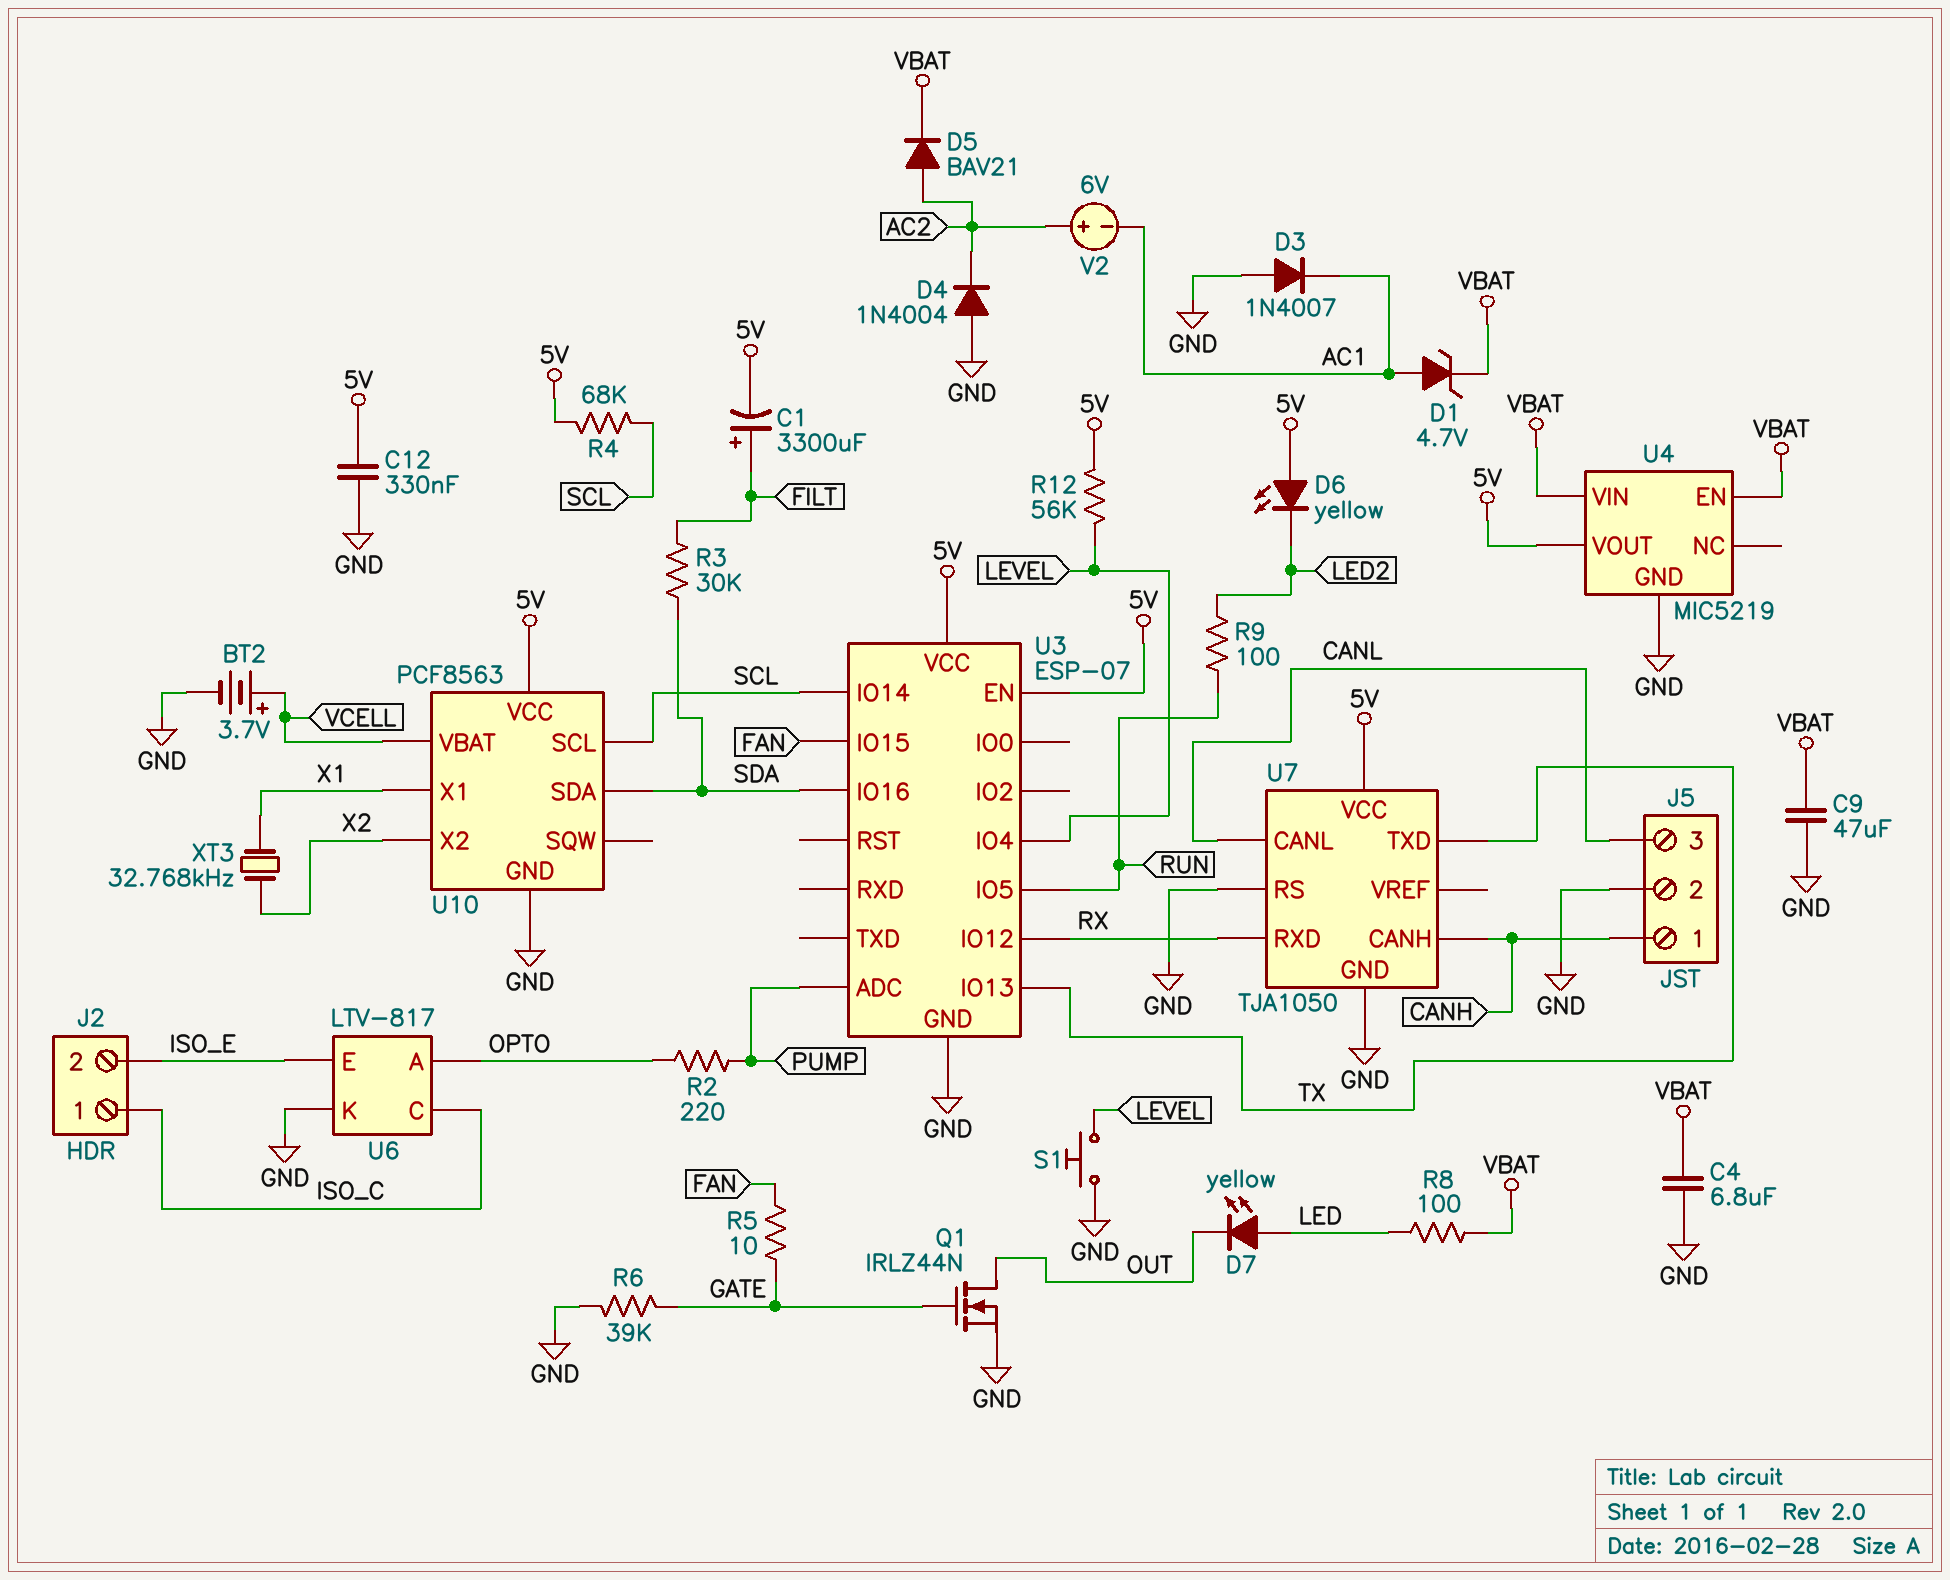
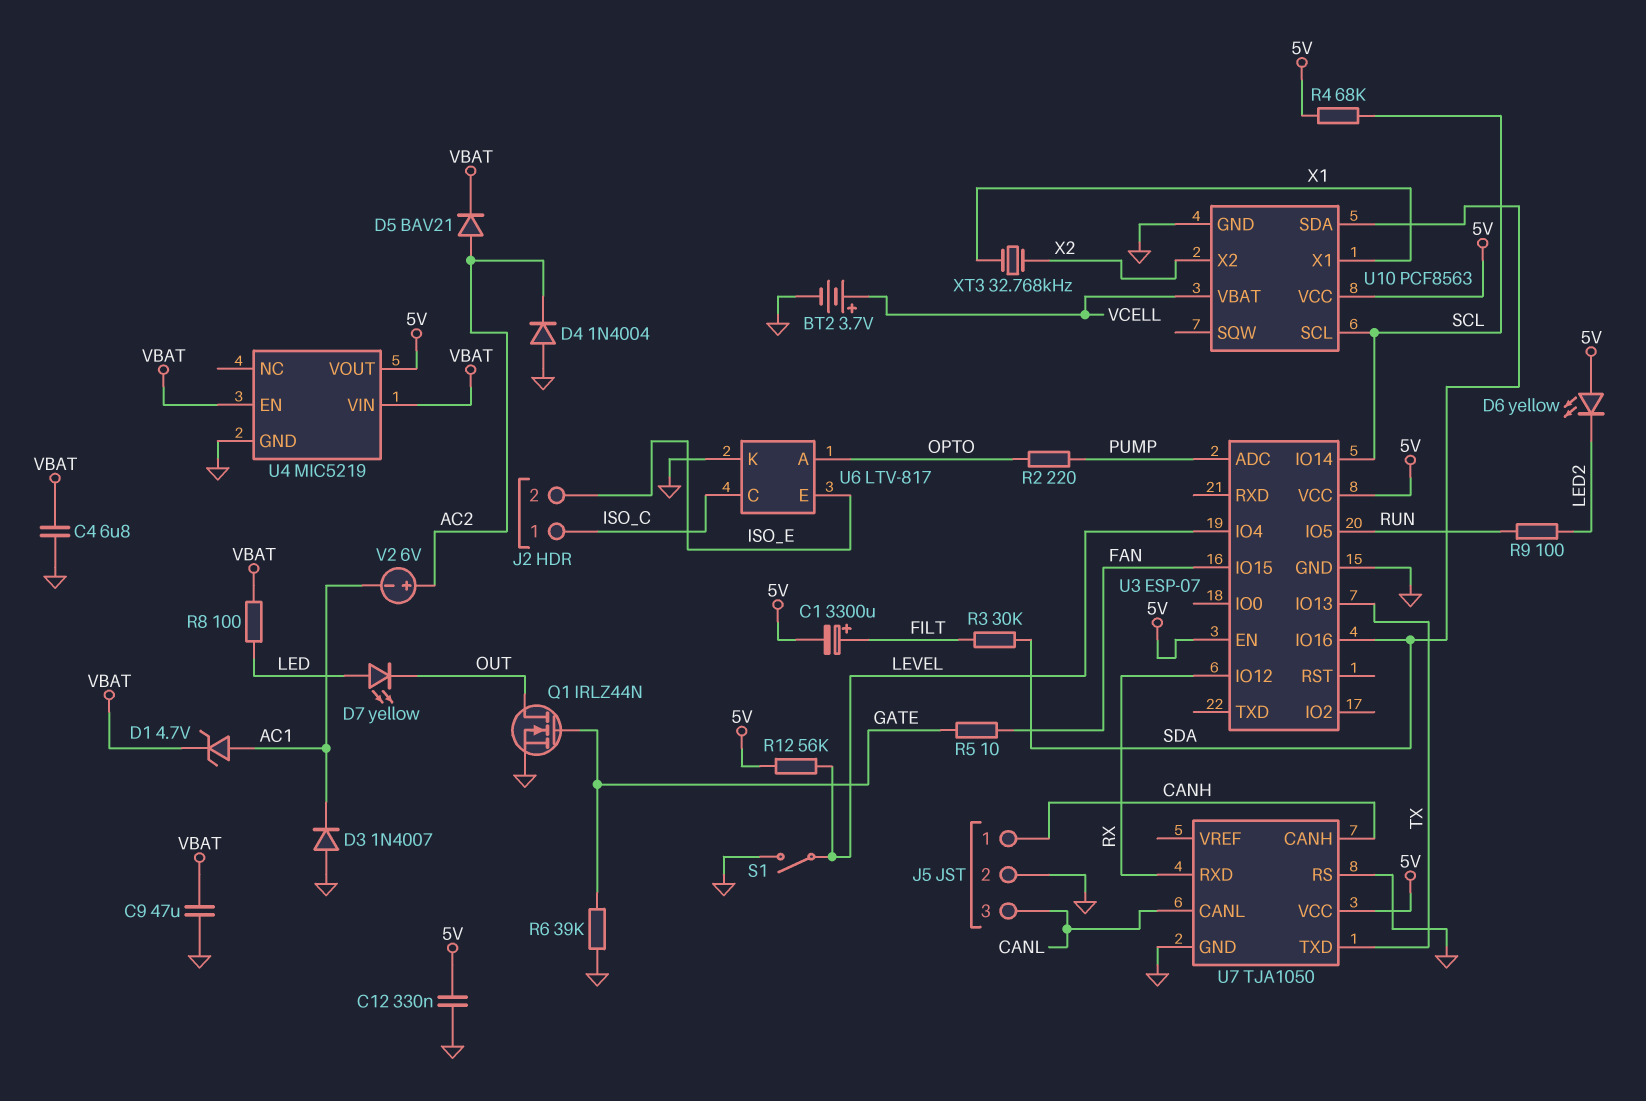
S1: button (GND, LEVEL) -> switch (GND, LEVEL)

